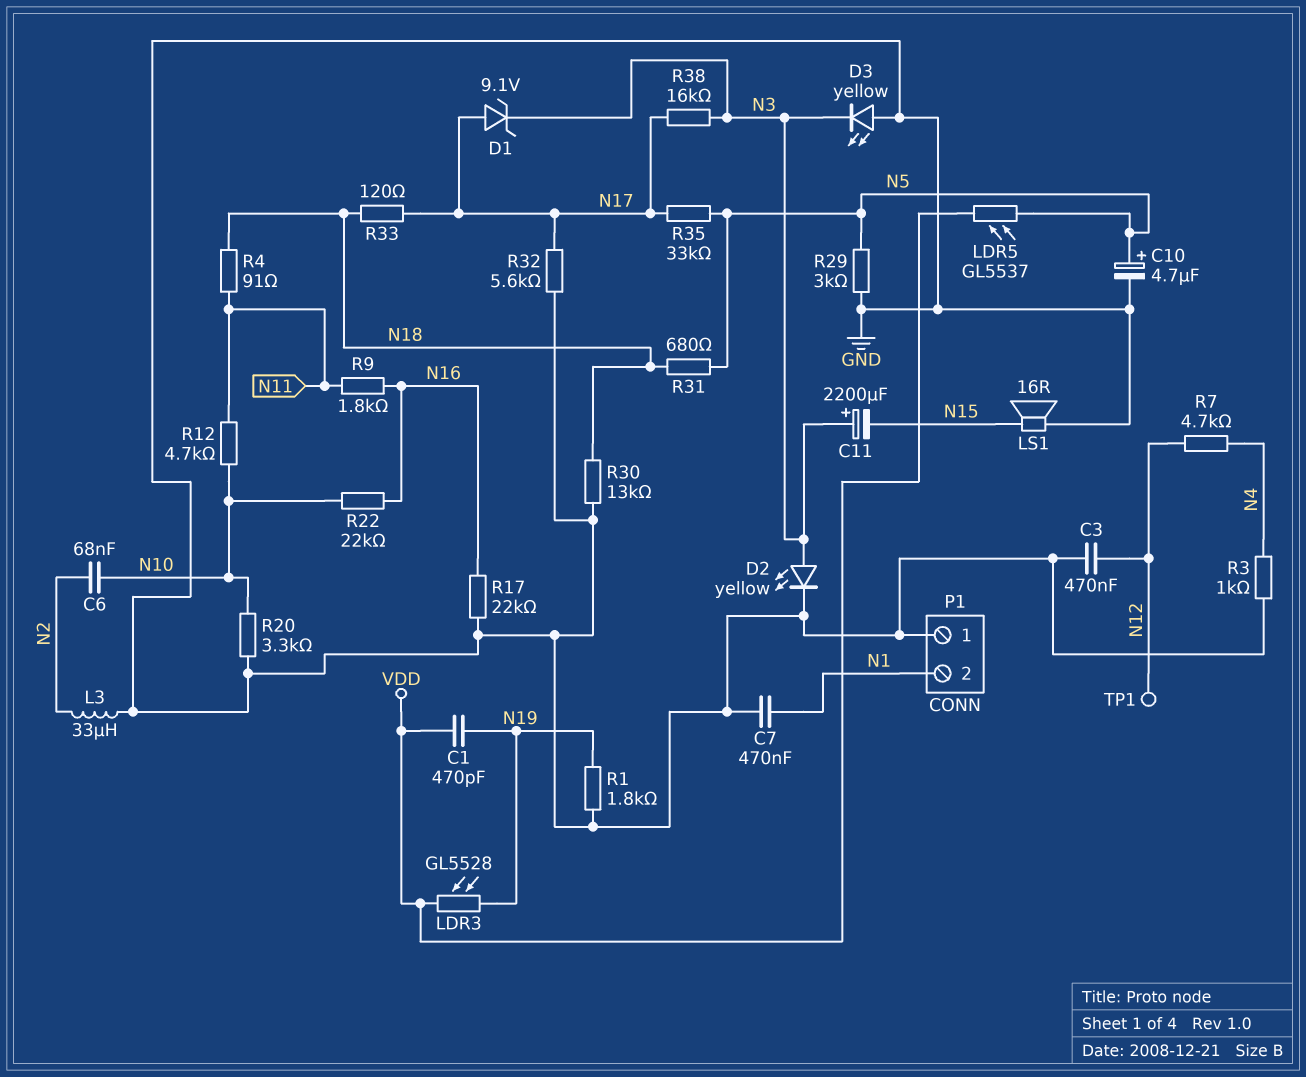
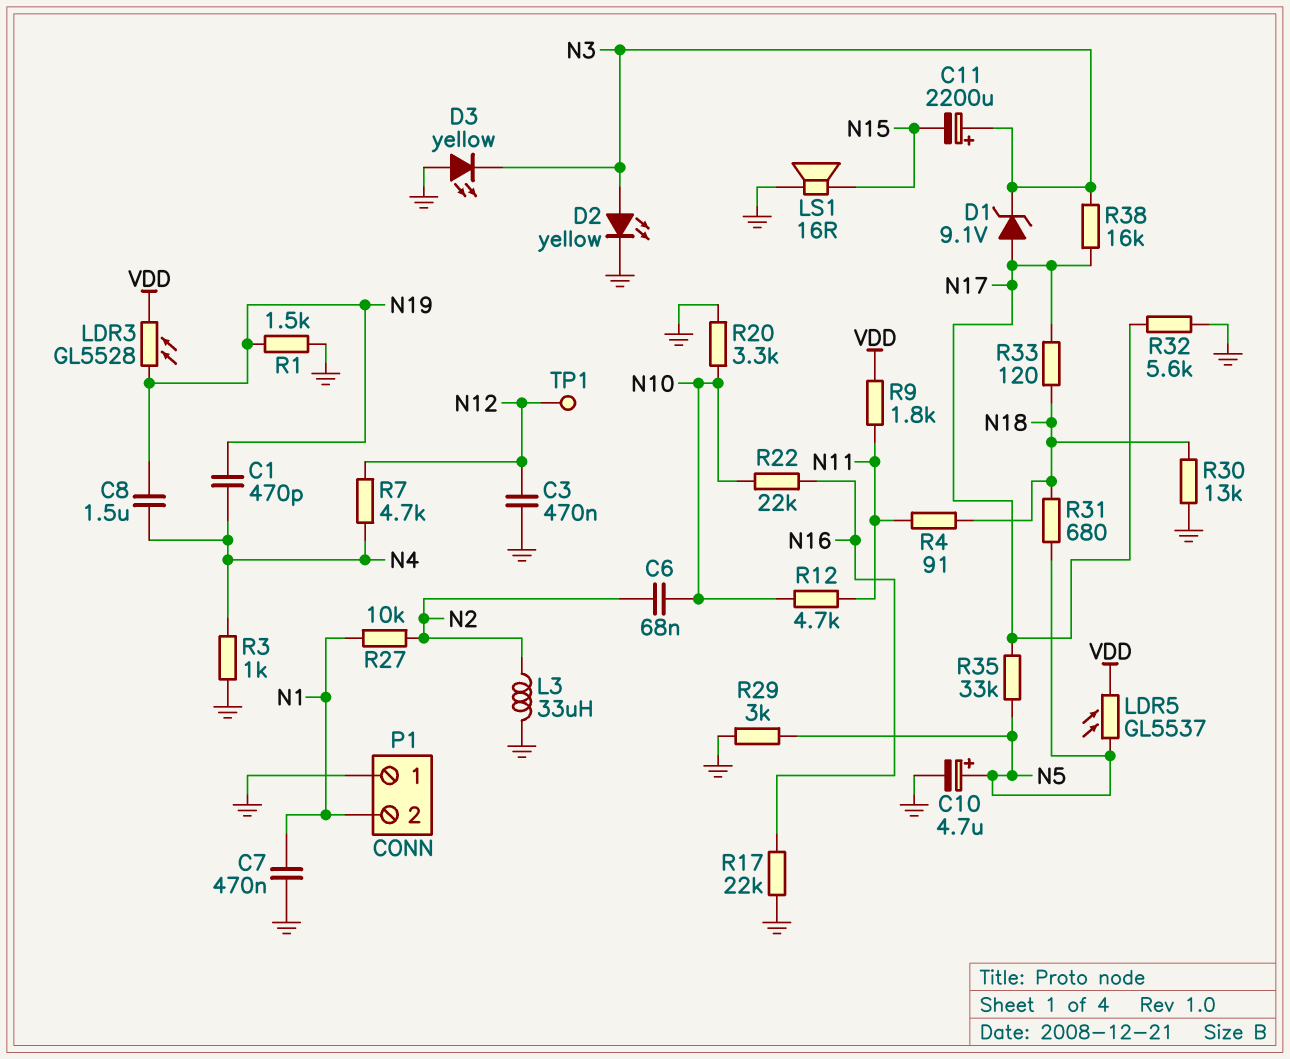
C1: 470pF (N19, VDD) -> 470pF (N4, N19)
C8: none -> 1.5uF (N4, N19)
R1: 1.8k (GND, N19) -> 1.5k (GND, N19)
R9: 1.8k (N11, N16) -> 1.8k (N11, VDD)
R27: none -> 10k (N1, N2)

